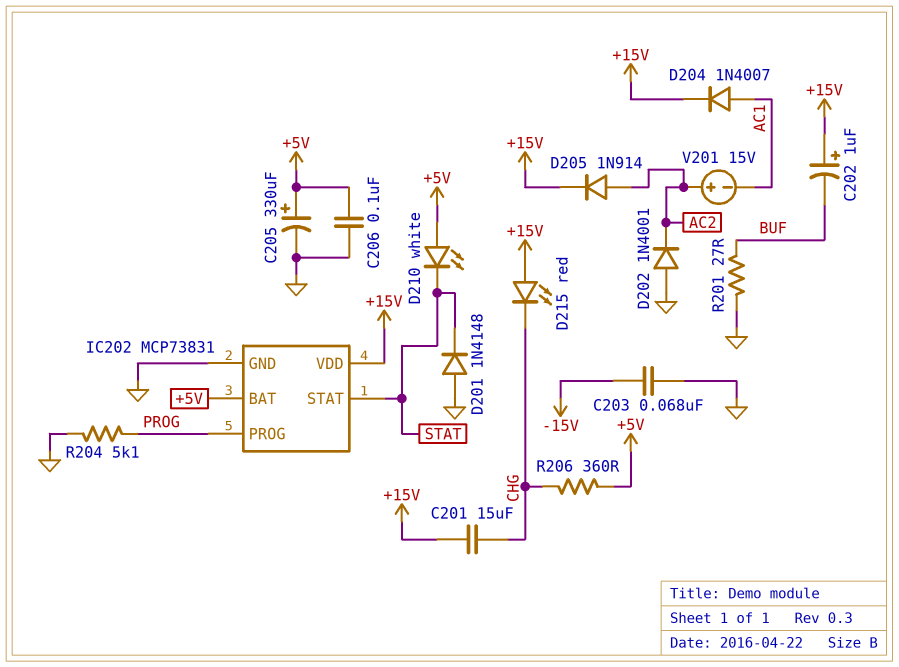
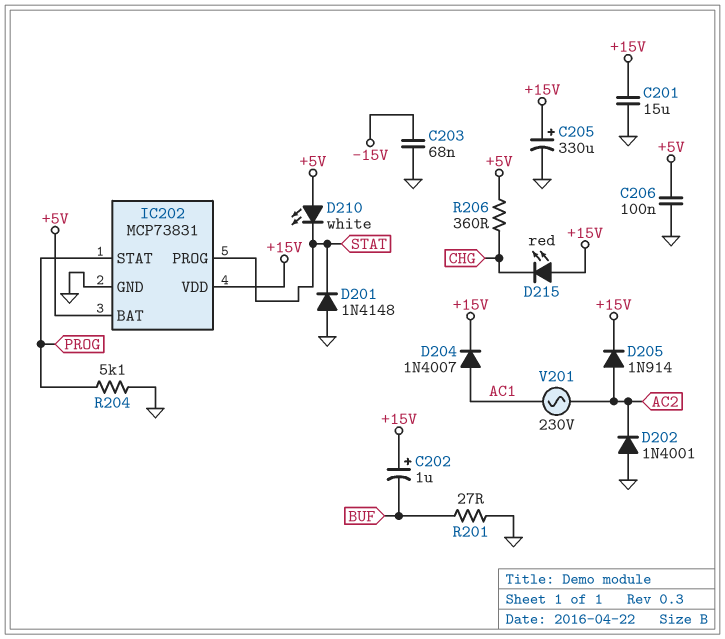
C201: 15uF (+15V, CHG) -> 15uF (+15V, GND)
C205: 330uF (plus +5V, minus GND) -> 330uF (plus +15V, minus GND)
IC202 pin PROG: PROG -> STAT
IC202 pin STAT: STAT -> PROG
V201: 15V (plus AC2, minus AC1) -> AC 230V (AC1, AC2)

